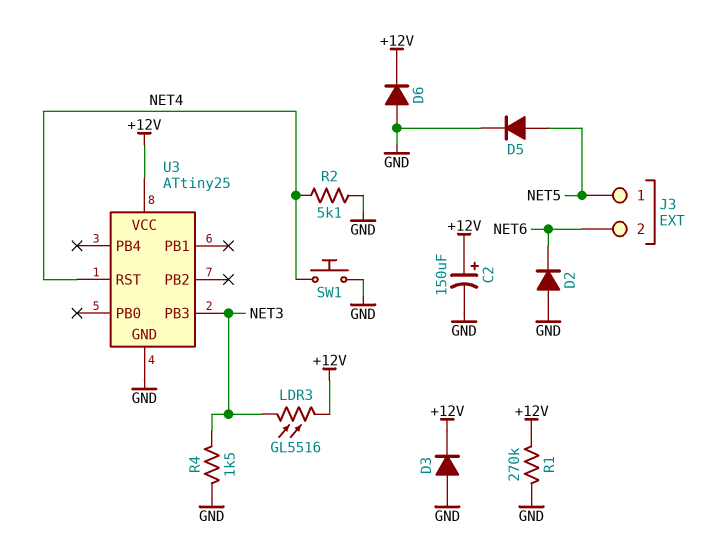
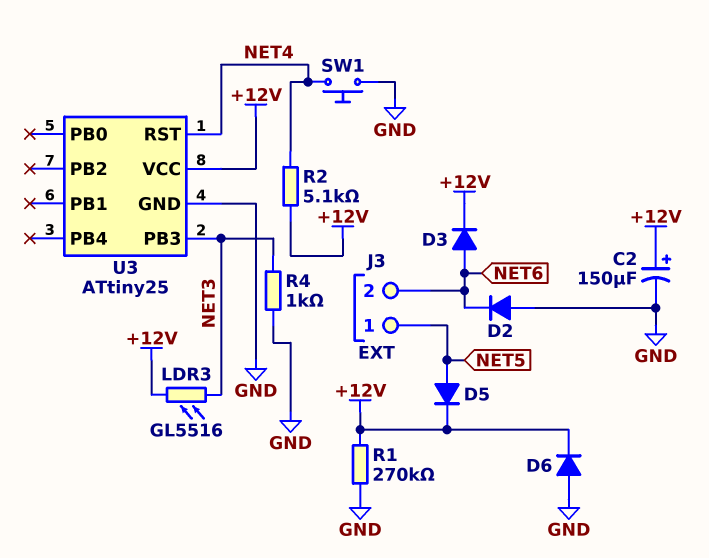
D3: diode (A GND, K +12V) -> diode (A NET6, K +12V)
D5: diode (A NET5, K GND) -> diode (A NET5, K +12V)
R2: 5.1k (GND, NET4) -> 5.1k (+12V, NET4)
R4: 1.5k (GND, NET3) -> 1k (GND, NET3)

